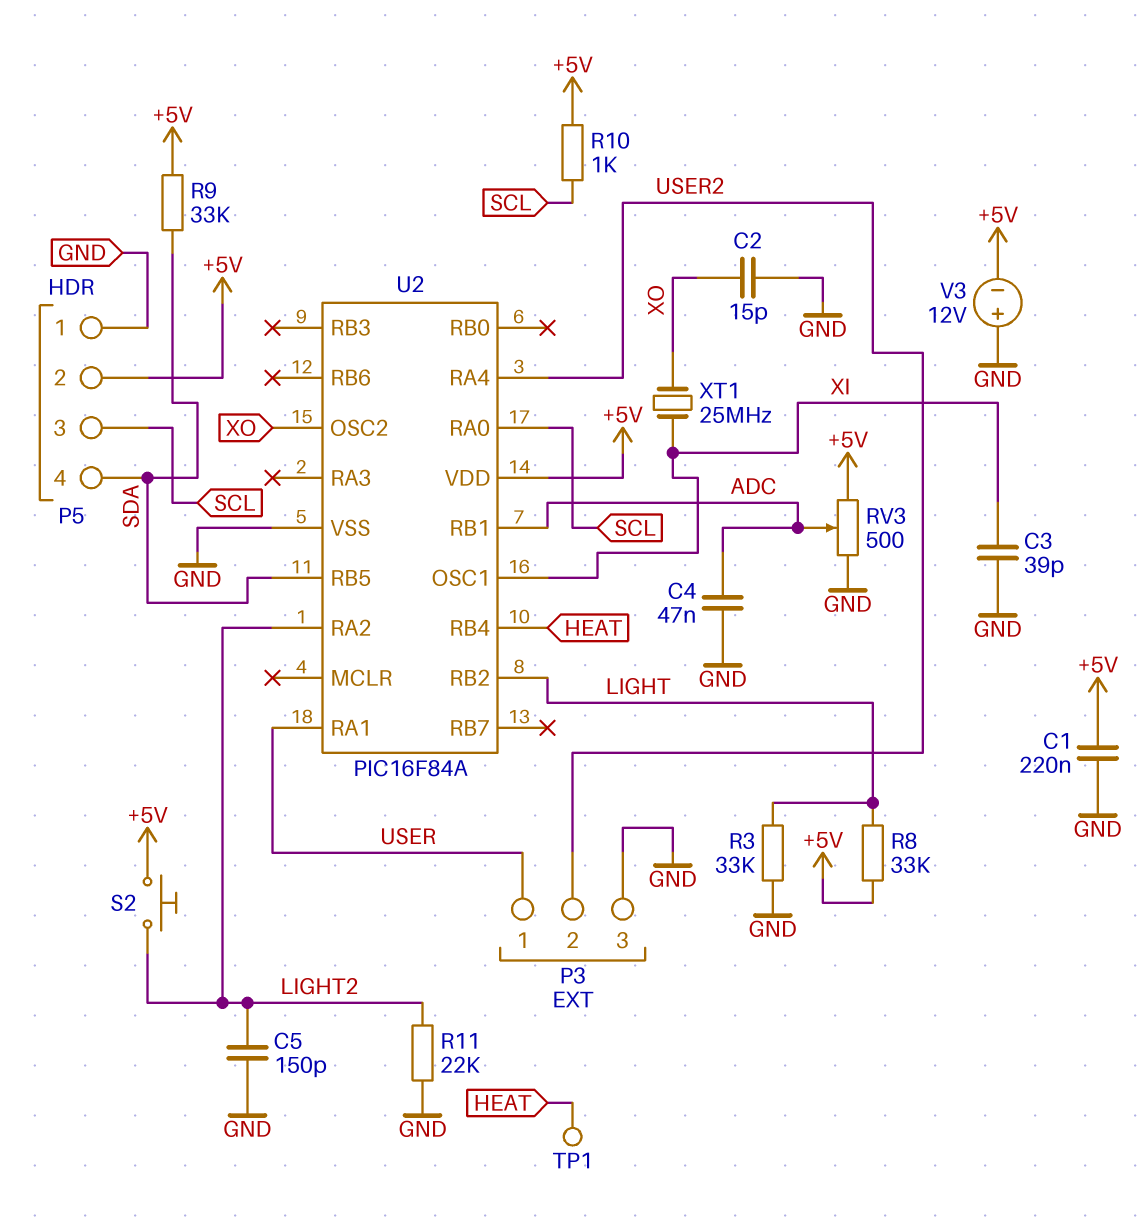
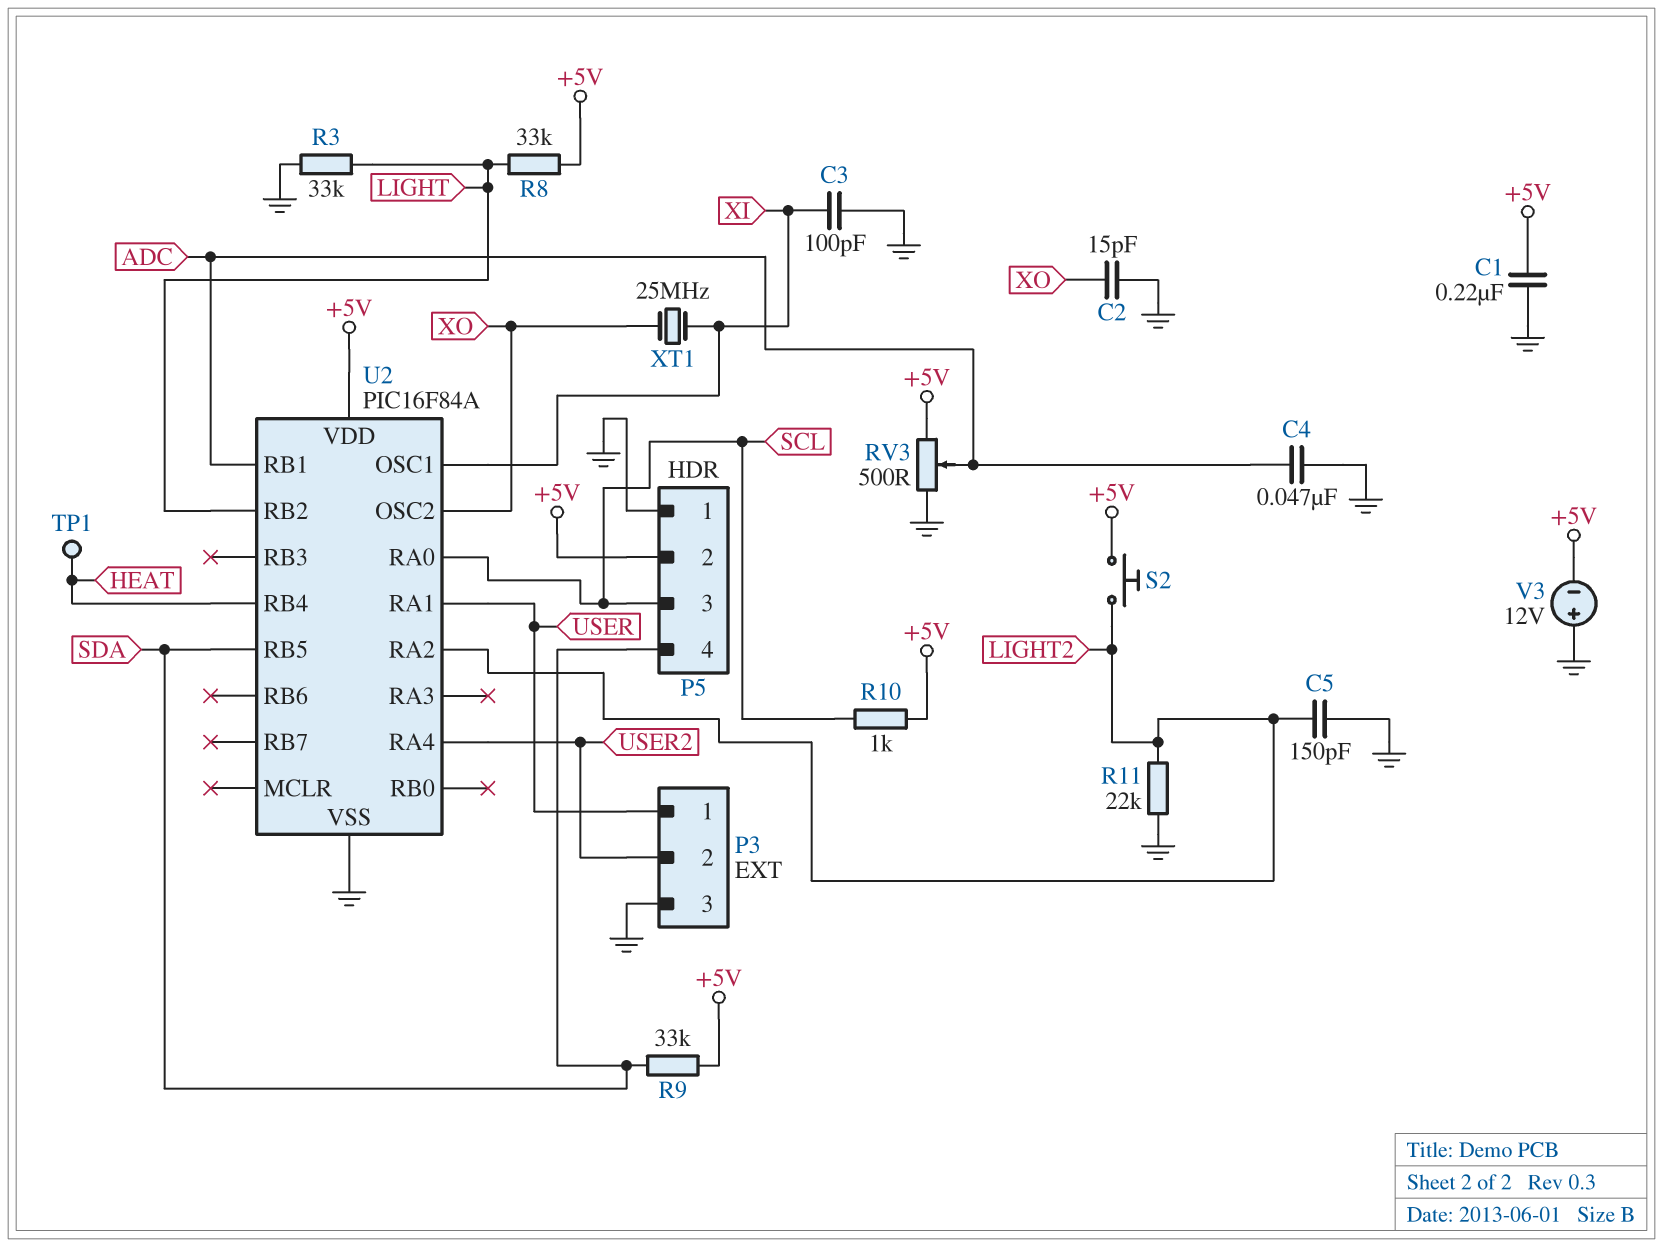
C3: 39pF (GND, XI) -> 100pF (GND, XI)

